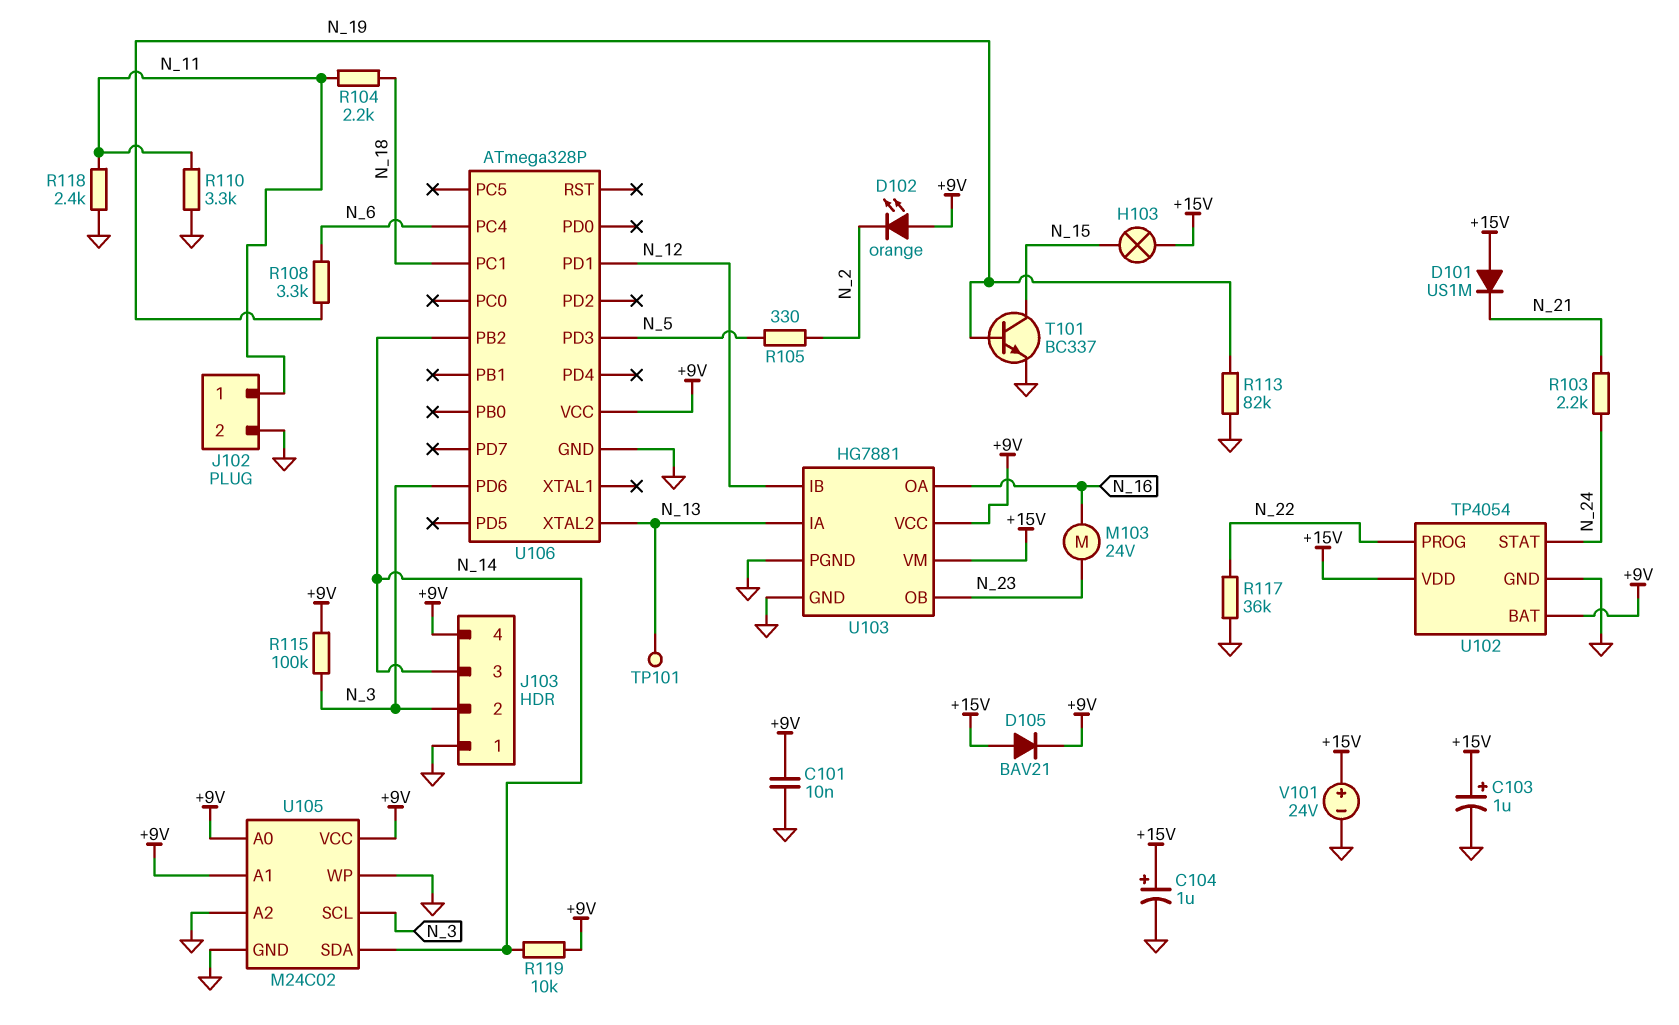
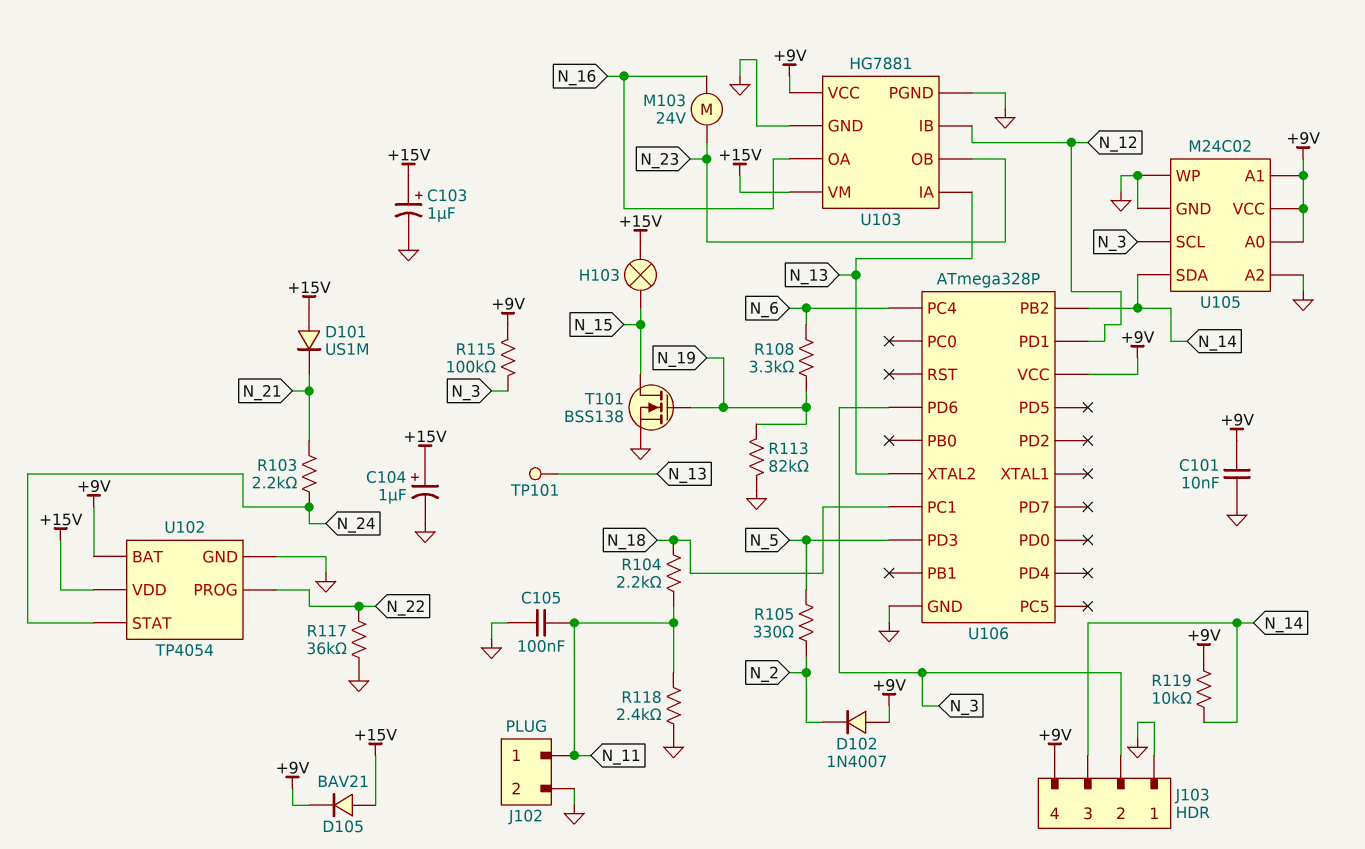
C105: none -> 100nF (GND, N_11)
D102: LED orange (A +9V, K N_2) -> diode 1N4007 (A +9V, K N_2)
R110: 3.3k (GND, N_11) -> none
T101: NPN BC337 (B N_19, C N_15, E GND) -> NMOS BSS138 (G N_19, D N_15, S GND)
V101: 24V (plus +15V, minus GND) -> none

